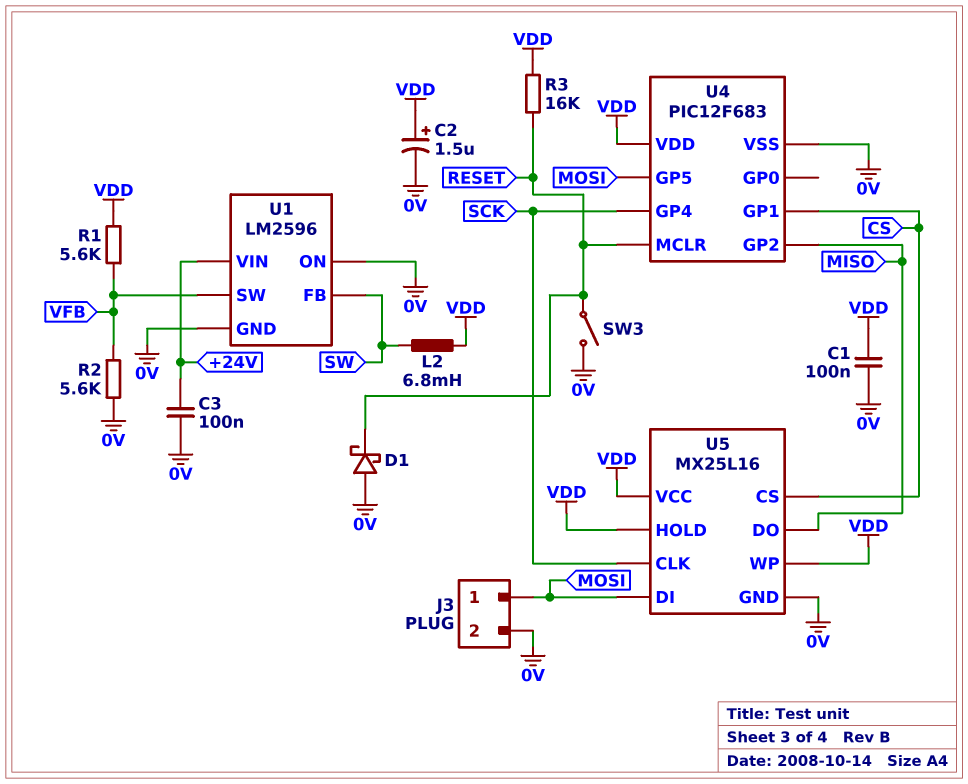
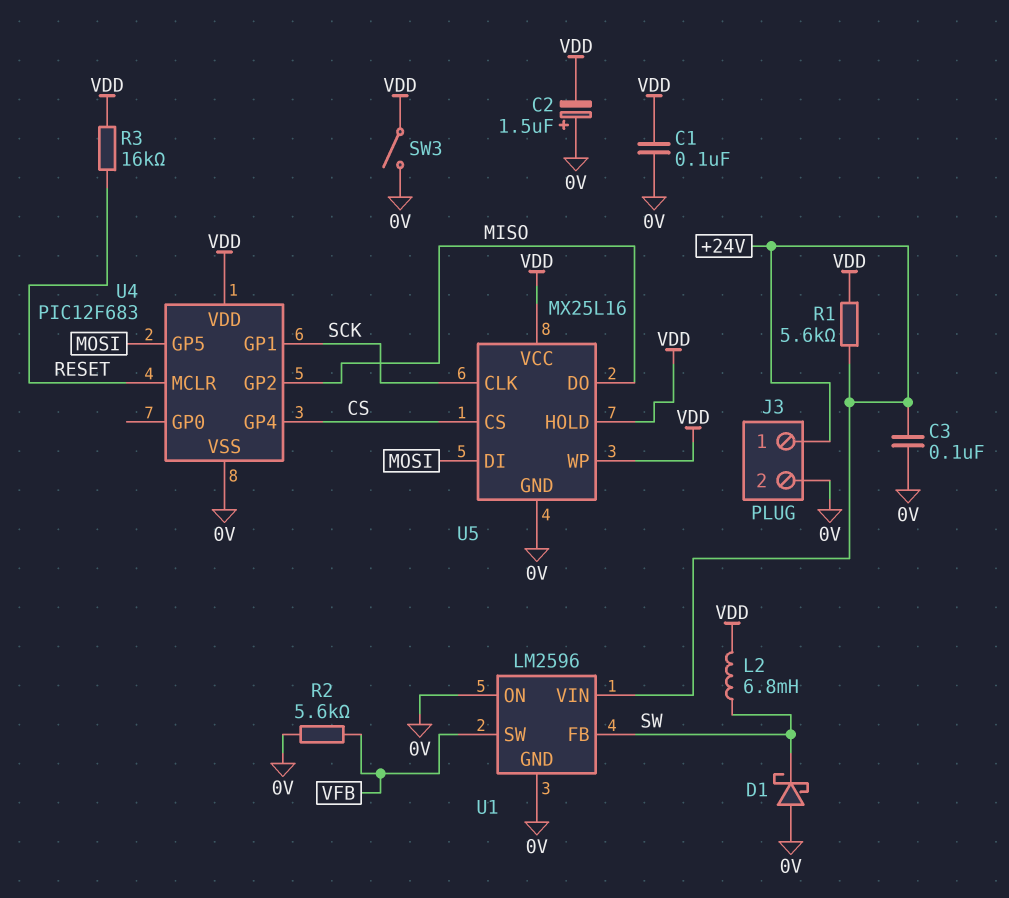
C2: 1.5uF (plus VDD, minus 0V) -> 1.5uF (plus 0V, minus VDD)
D1: schottky (A 0V, K RESET) -> schottky (A 0V, K SW)
J3 pin 1: MOSI -> +24V
R1: 5.6k (VDD, VFB) -> 5.6k (+24V, VDD)
SW3: switch (0V, RESET) -> switch (0V, VDD)
U4 pin GP1: CS -> SCK
U4 pin GP4: SCK -> CS

